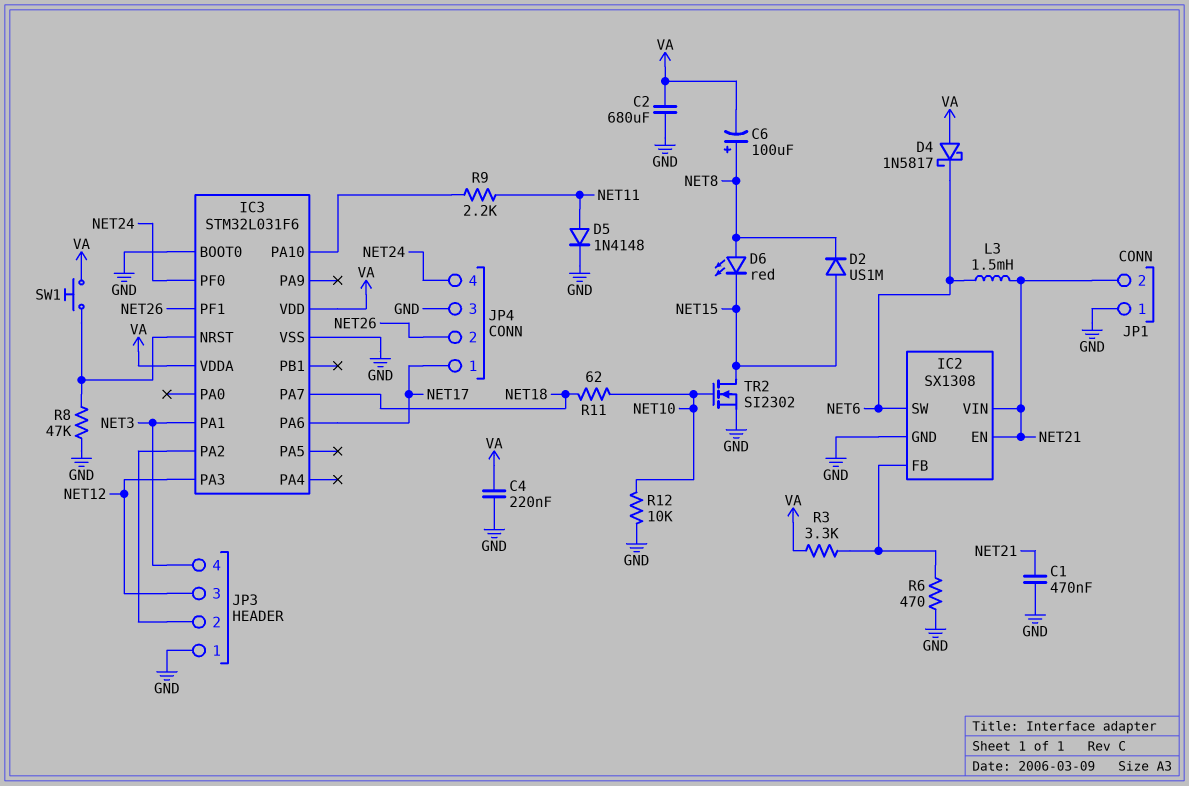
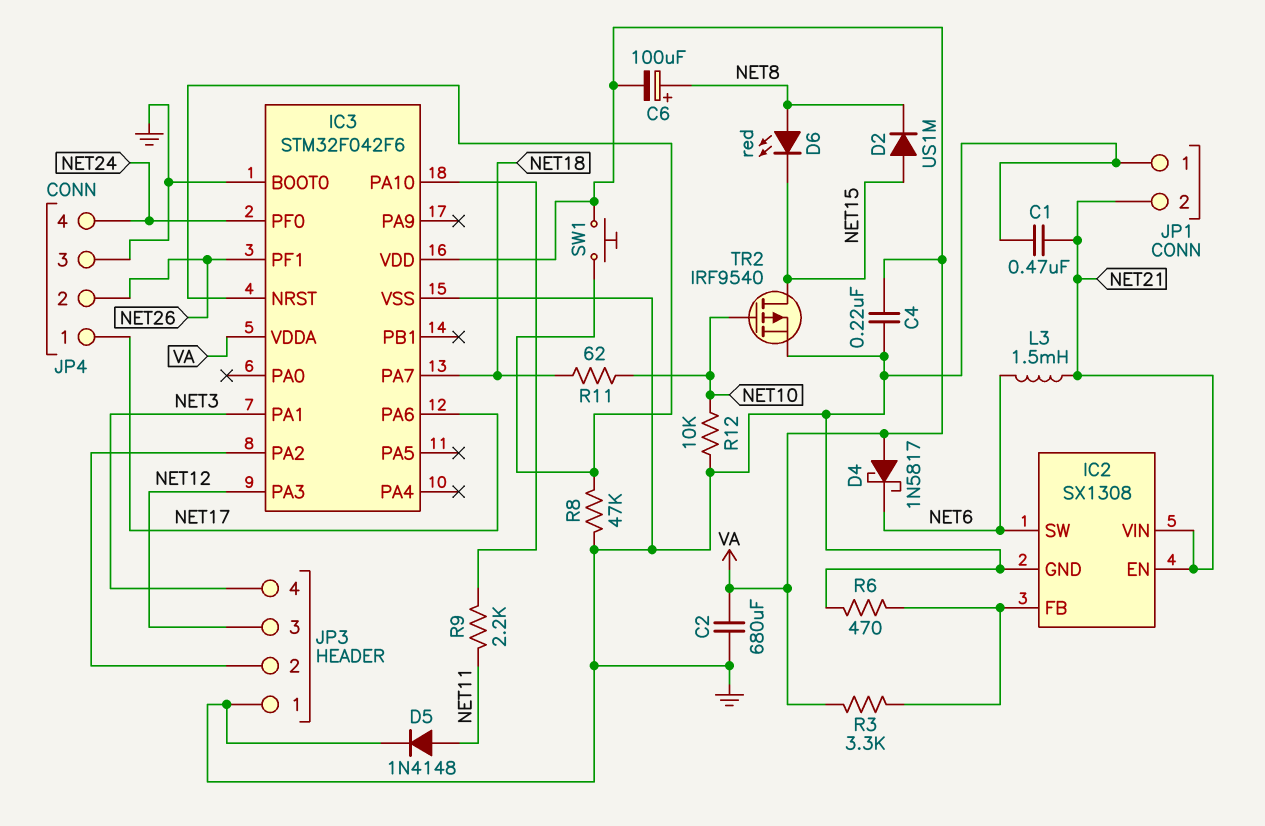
IC3: STM32L031F6 -> STM32F042F6
TR2: NMOS SI2302 (G NET10, D NET15, S GND) -> PMOS IRF9540 (G NET10, D NET15, S GND)

